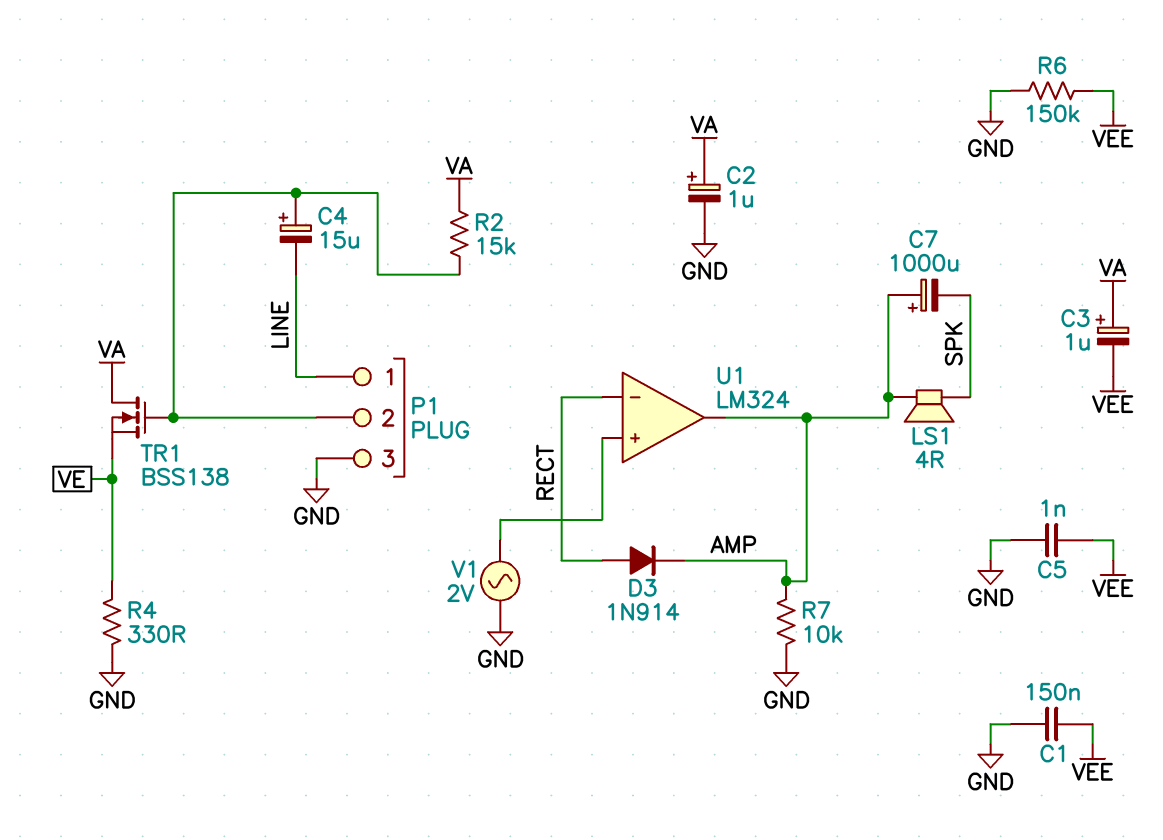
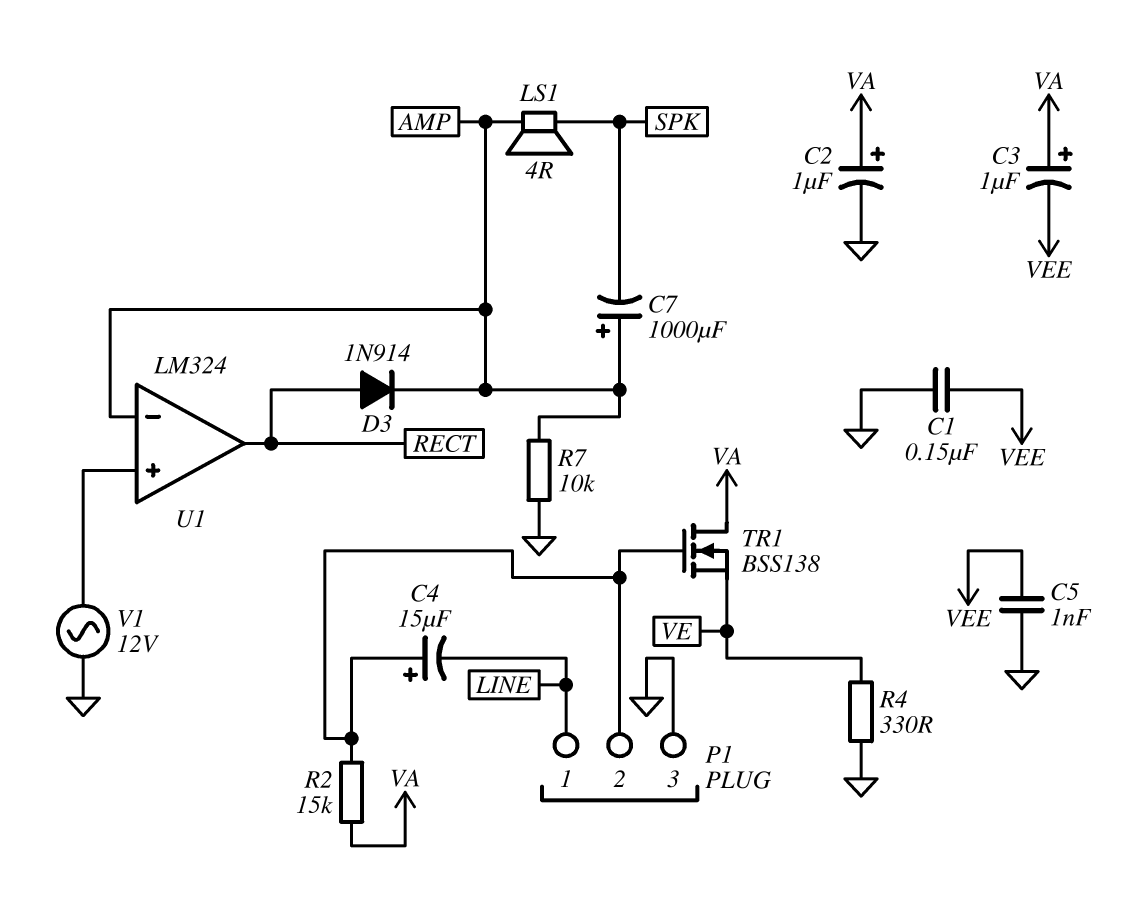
R6: 150k (GND, VEE) -> none
U1 pin in-: RECT -> AMP
U1 pin out: AMP -> RECT
V1: AC 2V (GND, U1/in+) -> AC 12V (GND, U1/in+)

